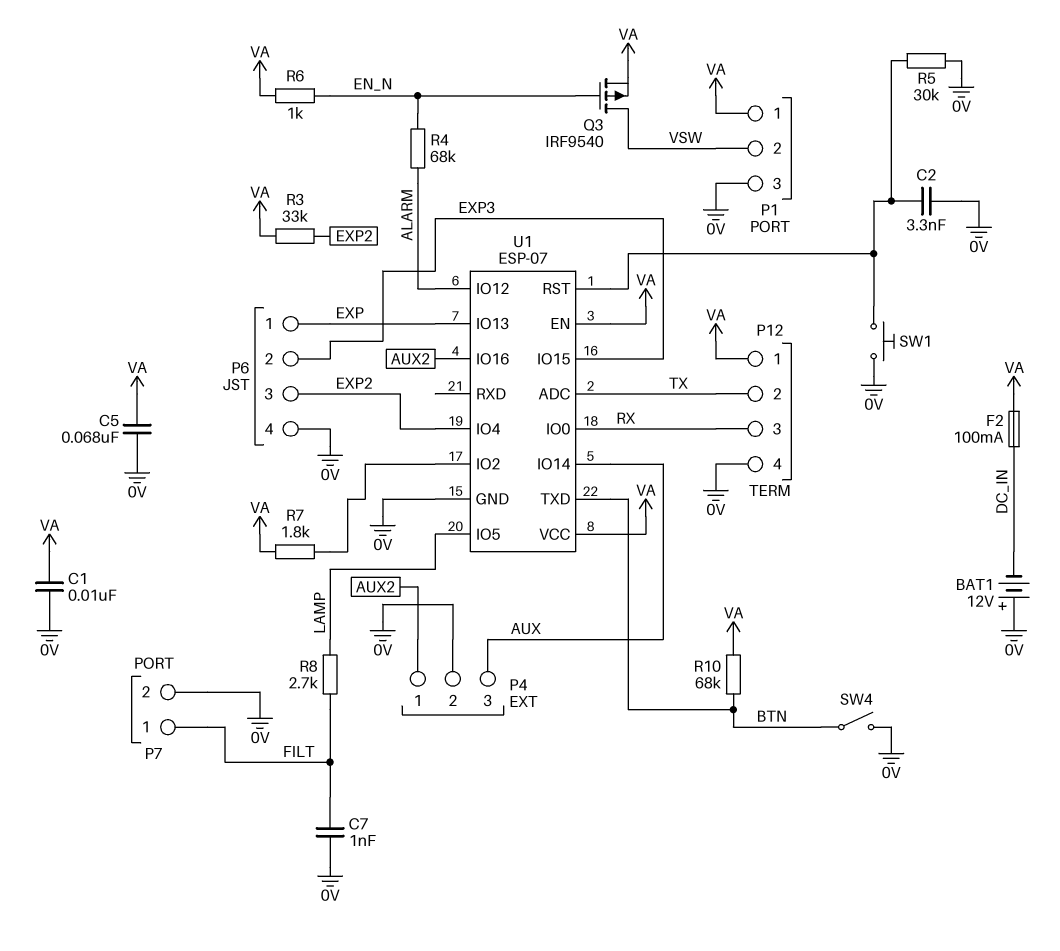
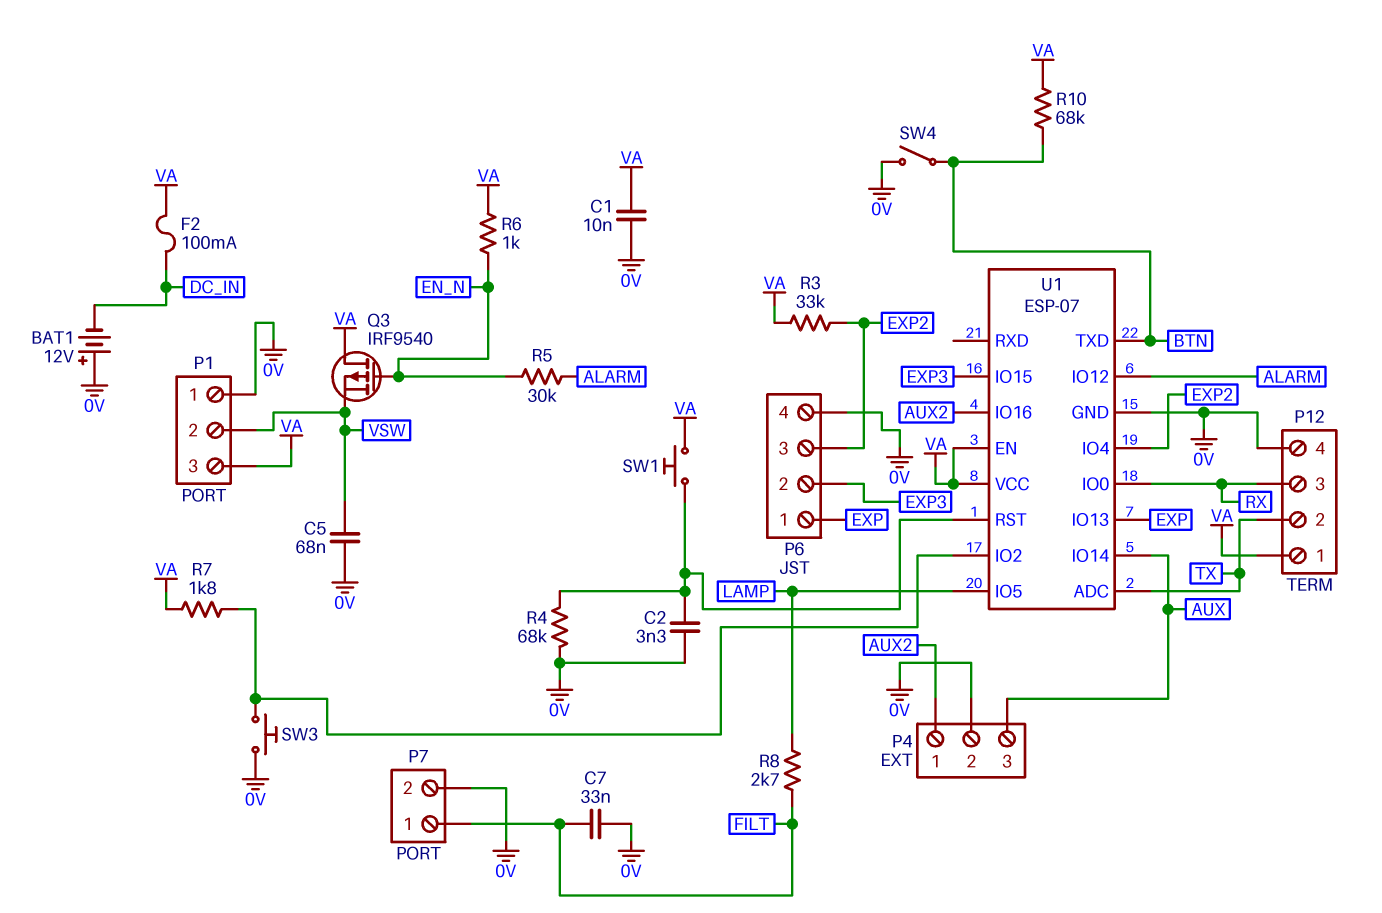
C5: 68nF (0V, VA) -> 68nF (0V, VSW)
C7: 1nF (0V, FILT) -> 33nF (0V, FILT)
P1 pin 1: VA -> 0V
P1 pin 3: 0V -> VA
Q3: PMOS IRF9540 (G EN_N, D VSW, S VA) -> PMOS IRF9540 (G EN_N, D VA, S VSW)
R4: 68k (ALARM, EN_N) -> 68k (0V, U1/RST)
R5: 30k (0V, U1/RST) -> 30k (ALARM, EN_N)
SW1: button (0V, U1/RST) -> button (U1/RST, VA)
SW3: none -> button (0V, U1/IO2)

